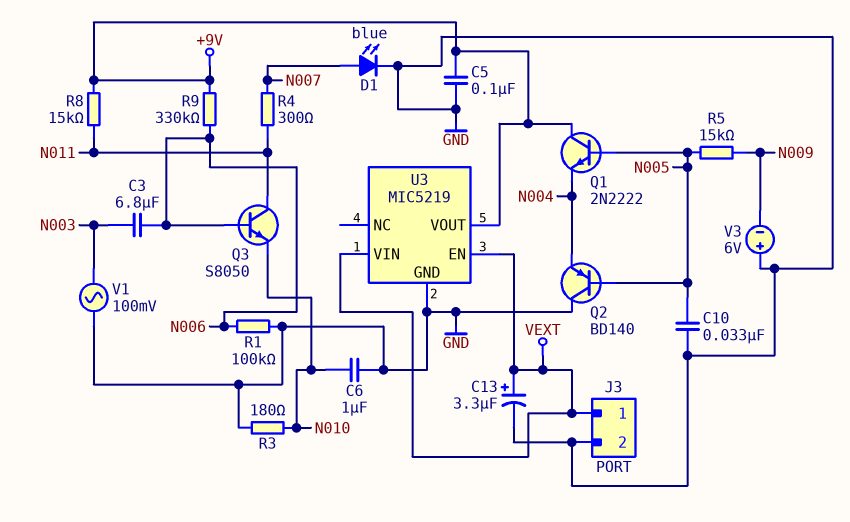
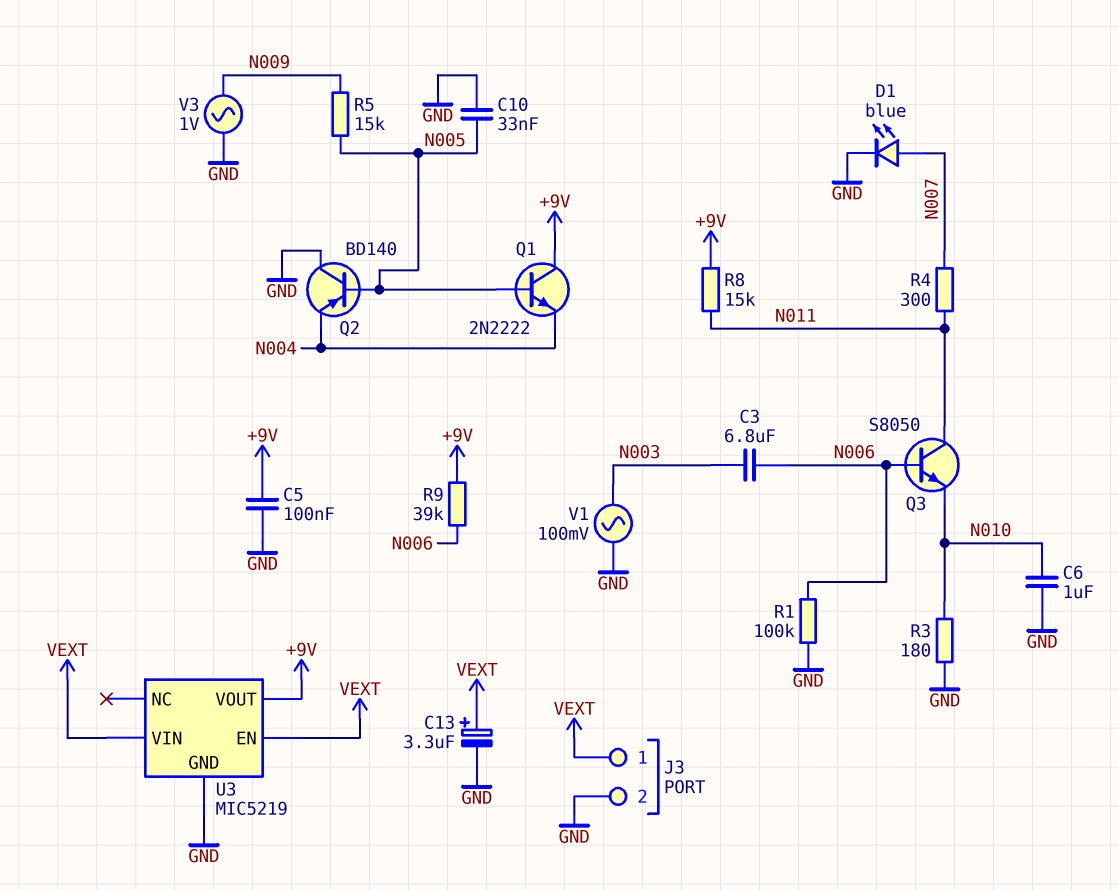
R9: 330k (+9V, N006) -> 39k (+9V, N006)
V3: 6V (plus GND, minus N009) -> AC 1V (GND, N009)

